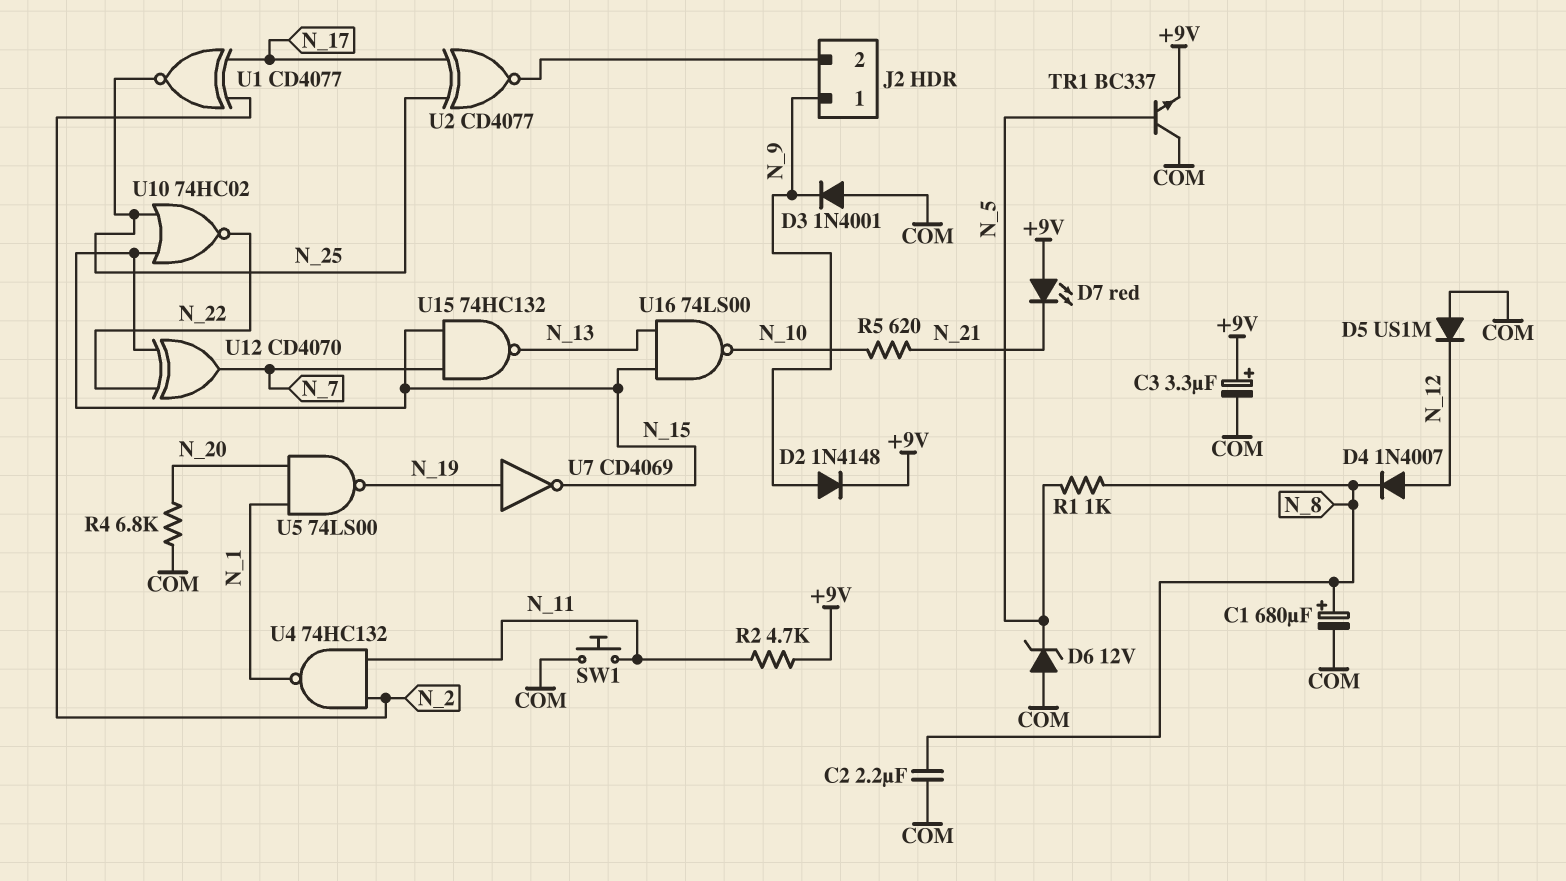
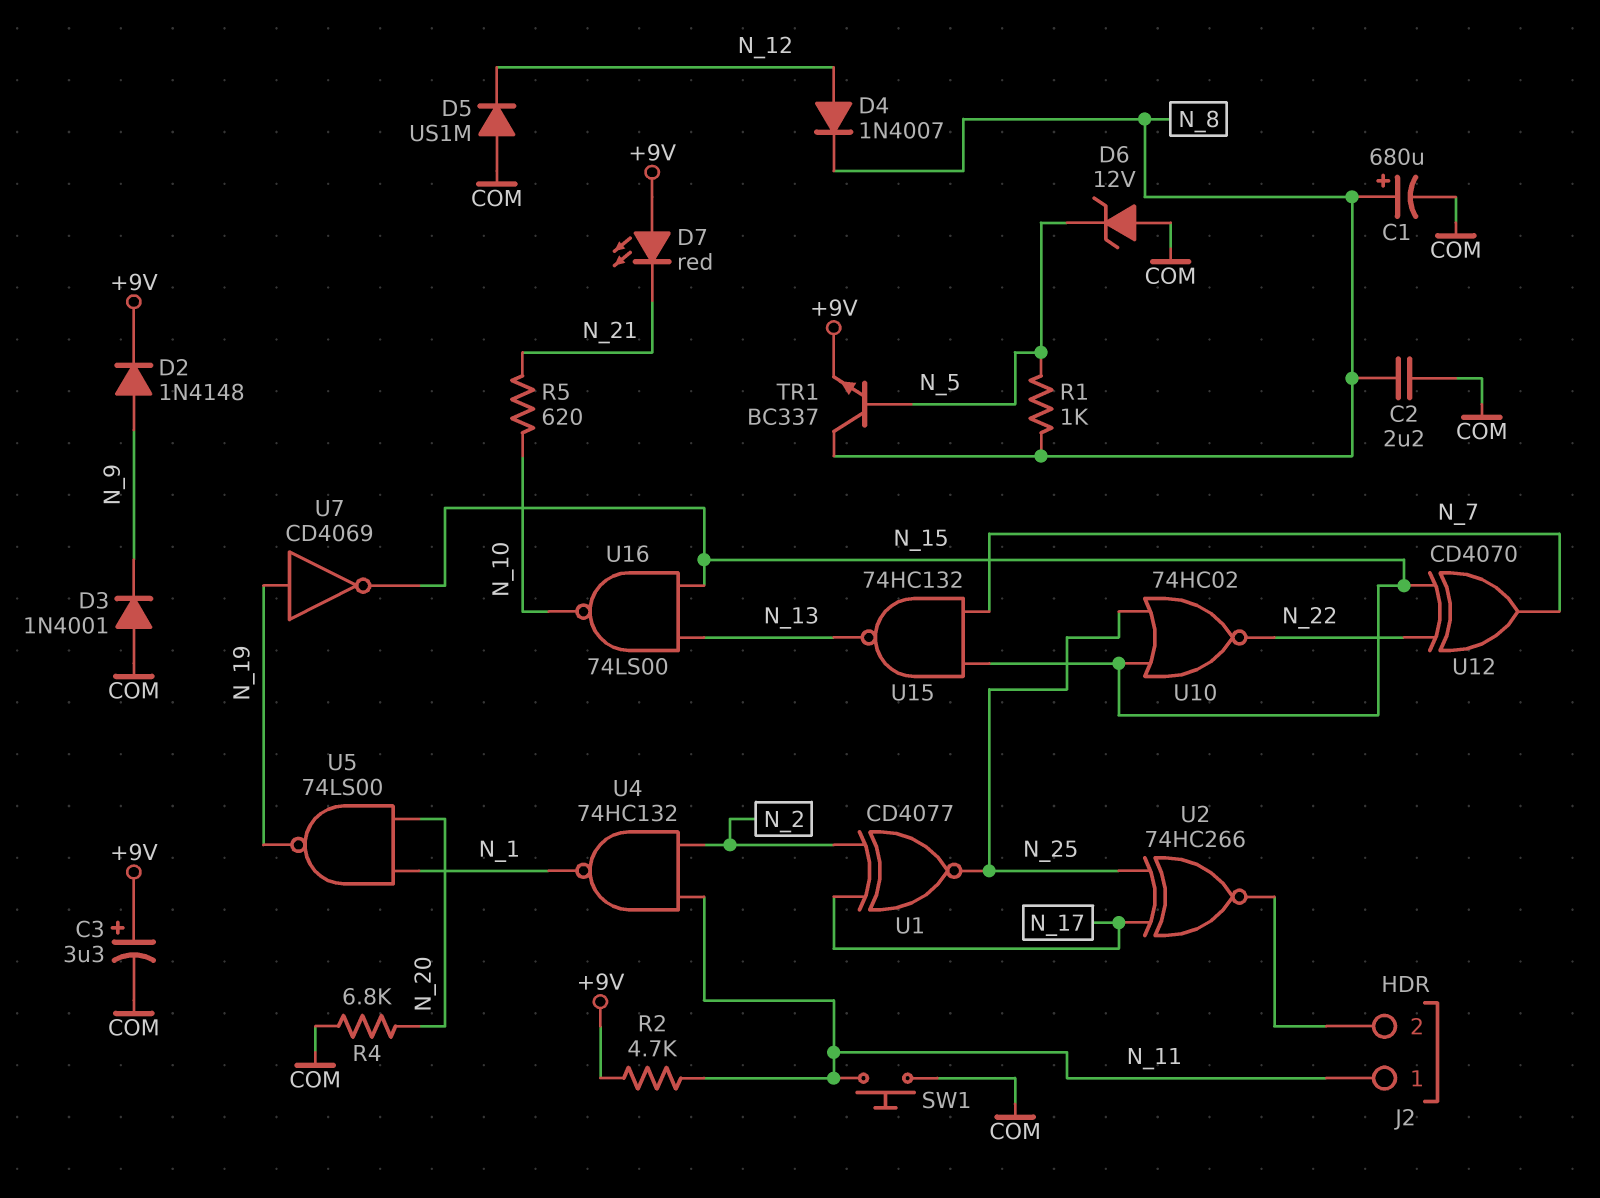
J2 pin 1: N_9 -> N_11
TR1: NPN BC337 (B N_5, C COM, E +9V) -> NPN BC337 (B N_5, C N_8, E +9V)
U2: XNOR CD4077 (in N_17, in N_25, out J2/2) -> XNOR 74HC266 (in N_17, in N_25, out J2/2)

